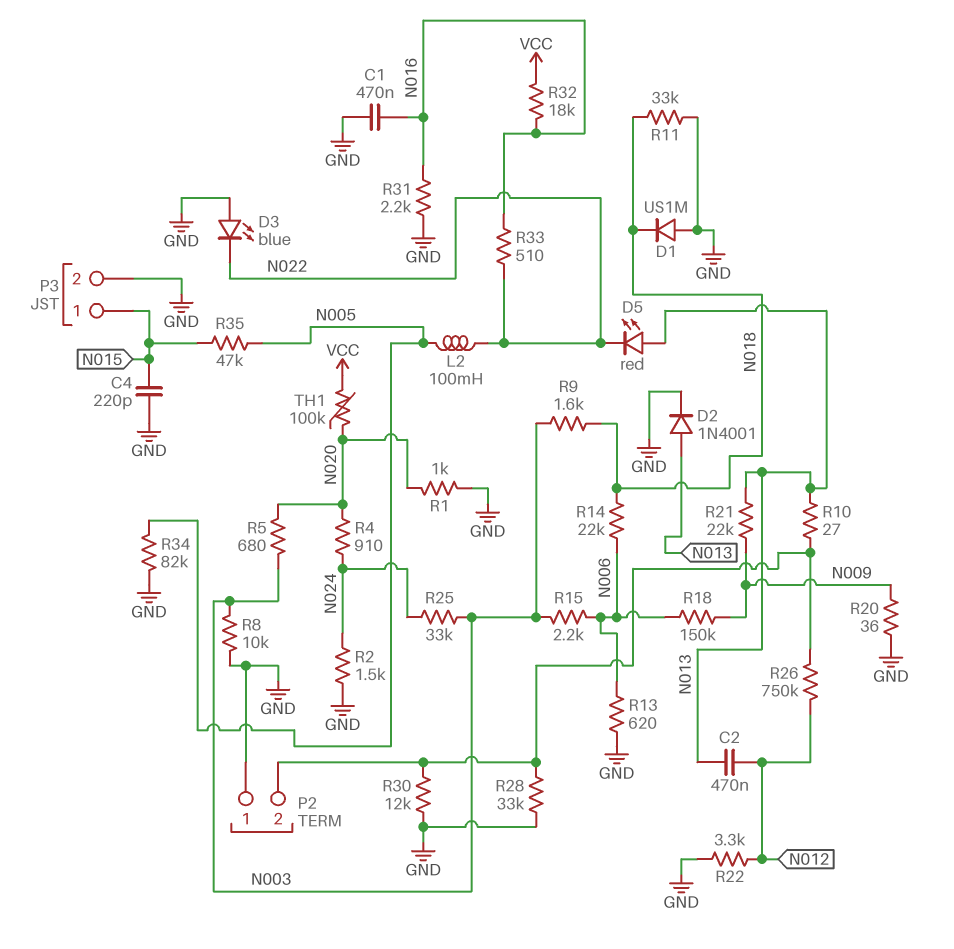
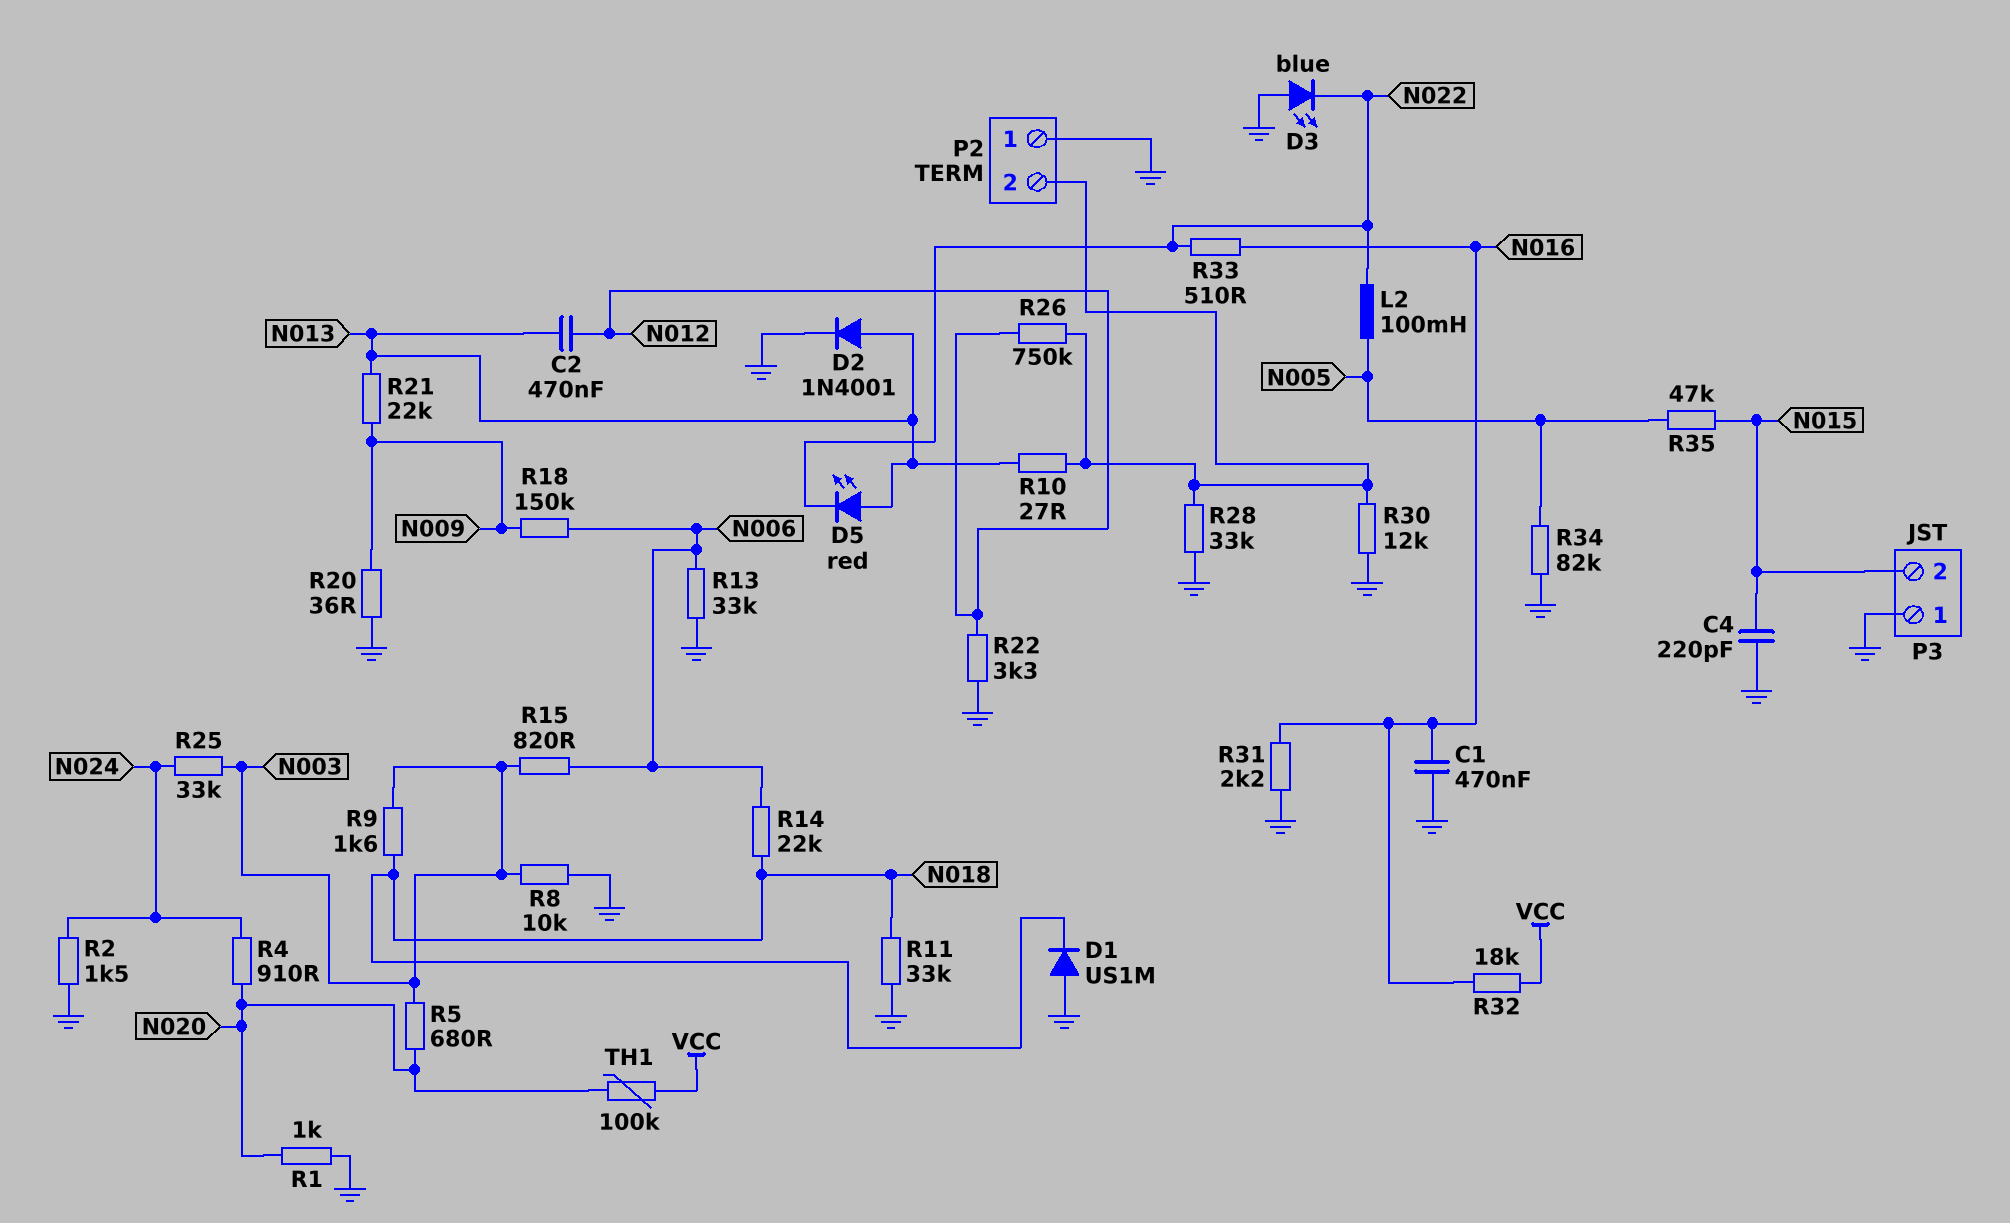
P3 pin 1: N015 -> GND
P3 pin 2: GND -> N015
R13: 620 (GND, N006) -> 33k (GND, N006)
R15: 2.2k (N003, N006) -> 820 (N003, N006)

